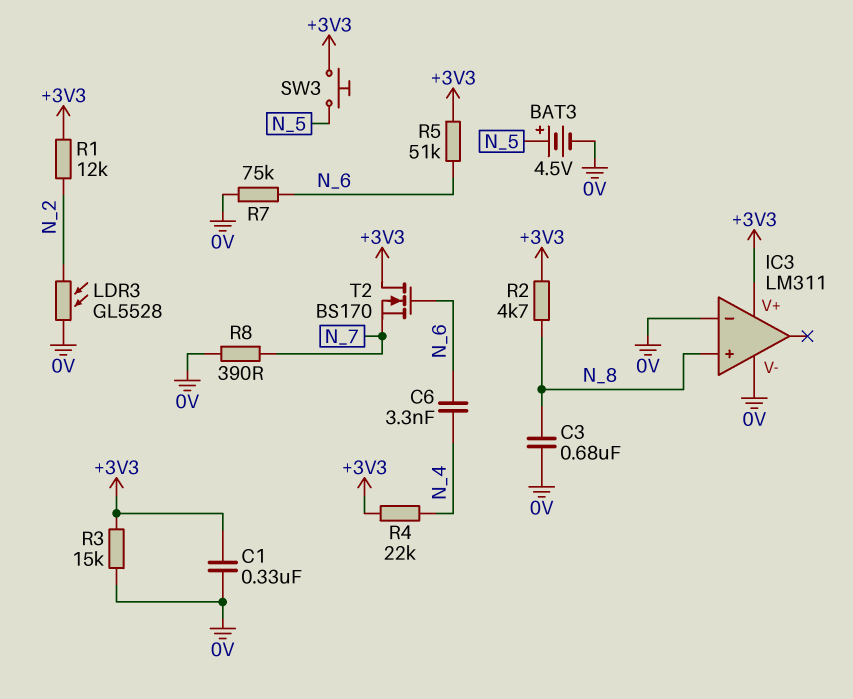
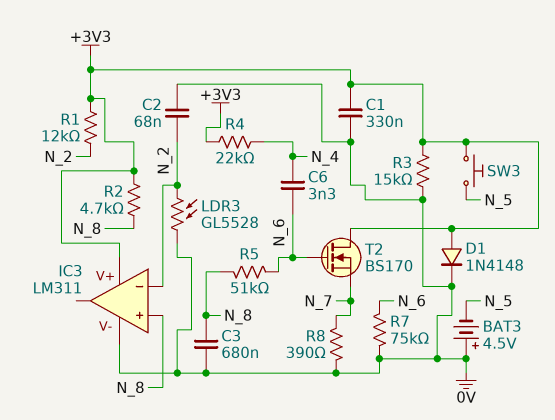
BAT3: 4.5V (plus N_5, minus 0V) -> 4.5V (plus 0V, minus N_5)
C2: none -> 68nF (0V, N_2)
D1: none -> diode 1N4148 (A +3V3, K 0V)
IC3 pin in-: 0V -> N_2
R5: 51k (+3V3, N_6) -> 51k (N_6, N_8)

